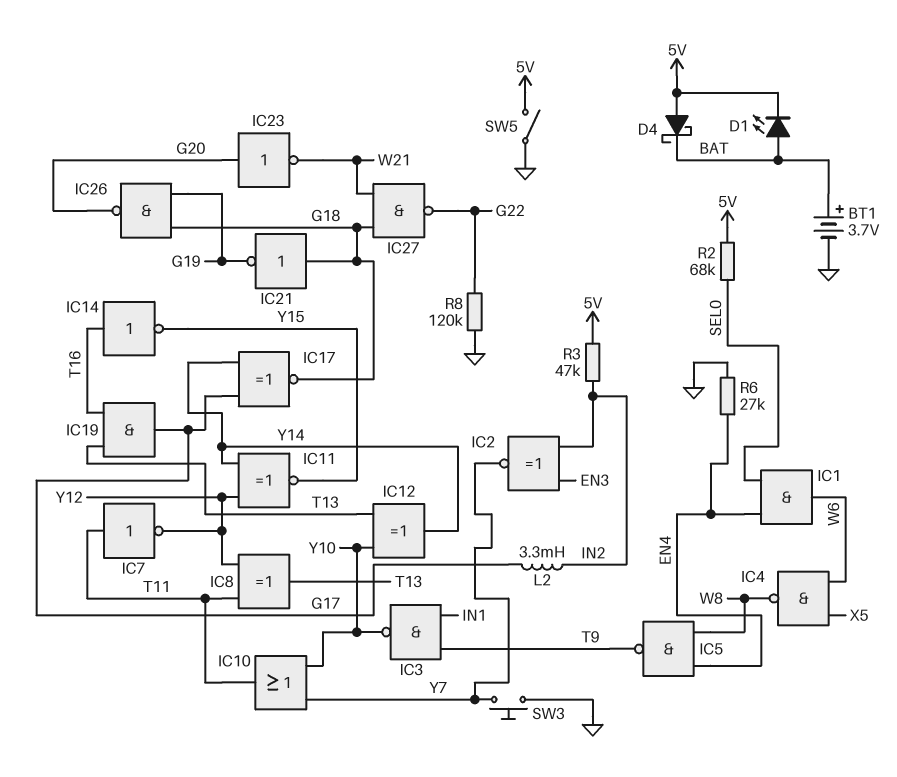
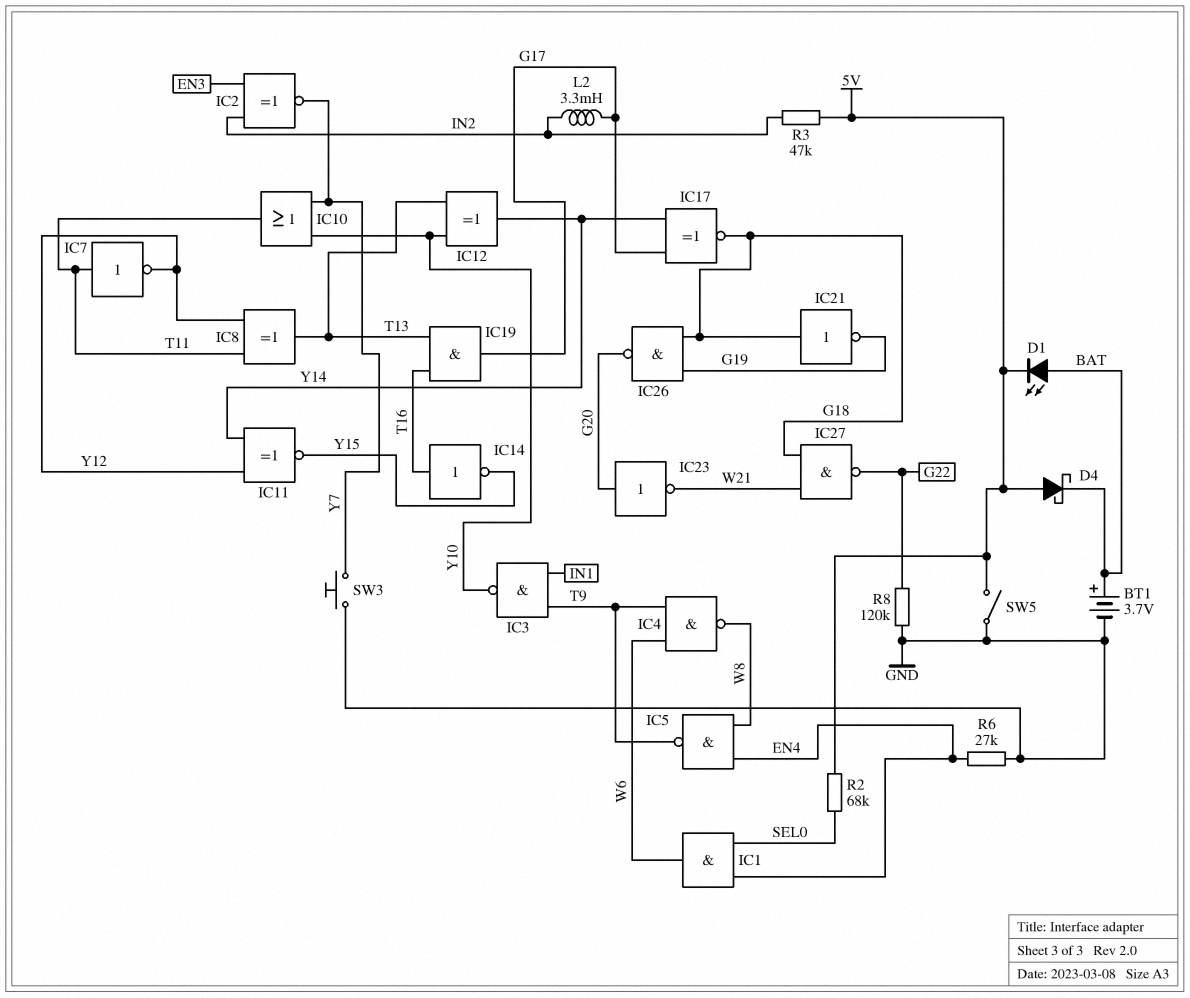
IC4: NAND (in W6, in X5, out W8) -> NAND (in T9, in W6, out W8)

